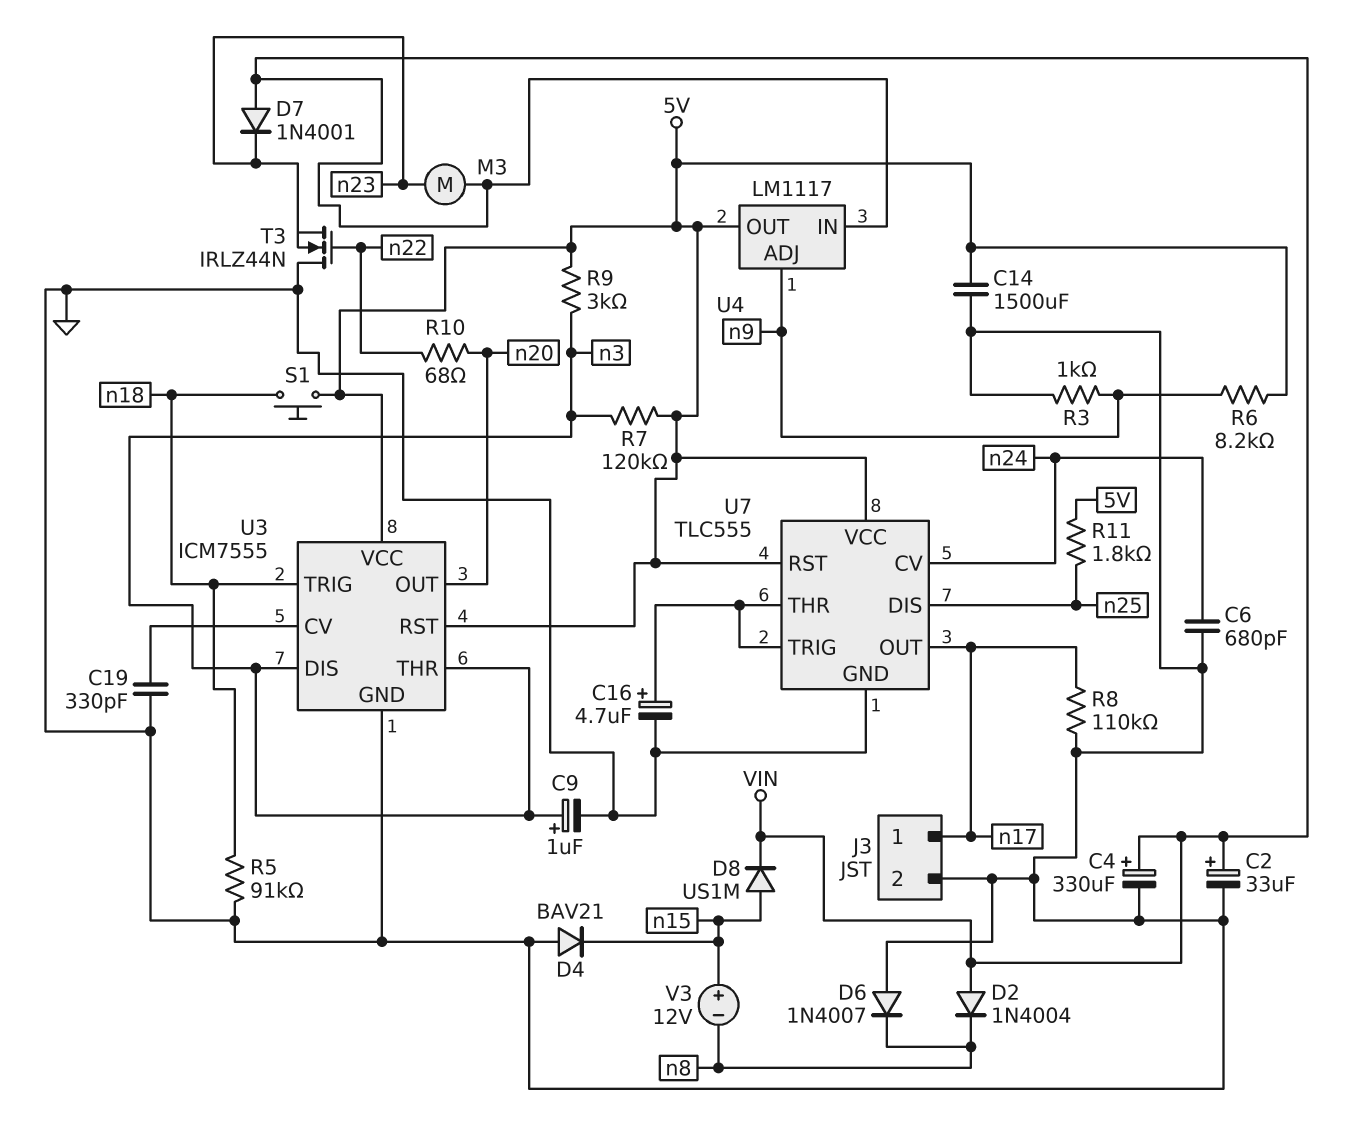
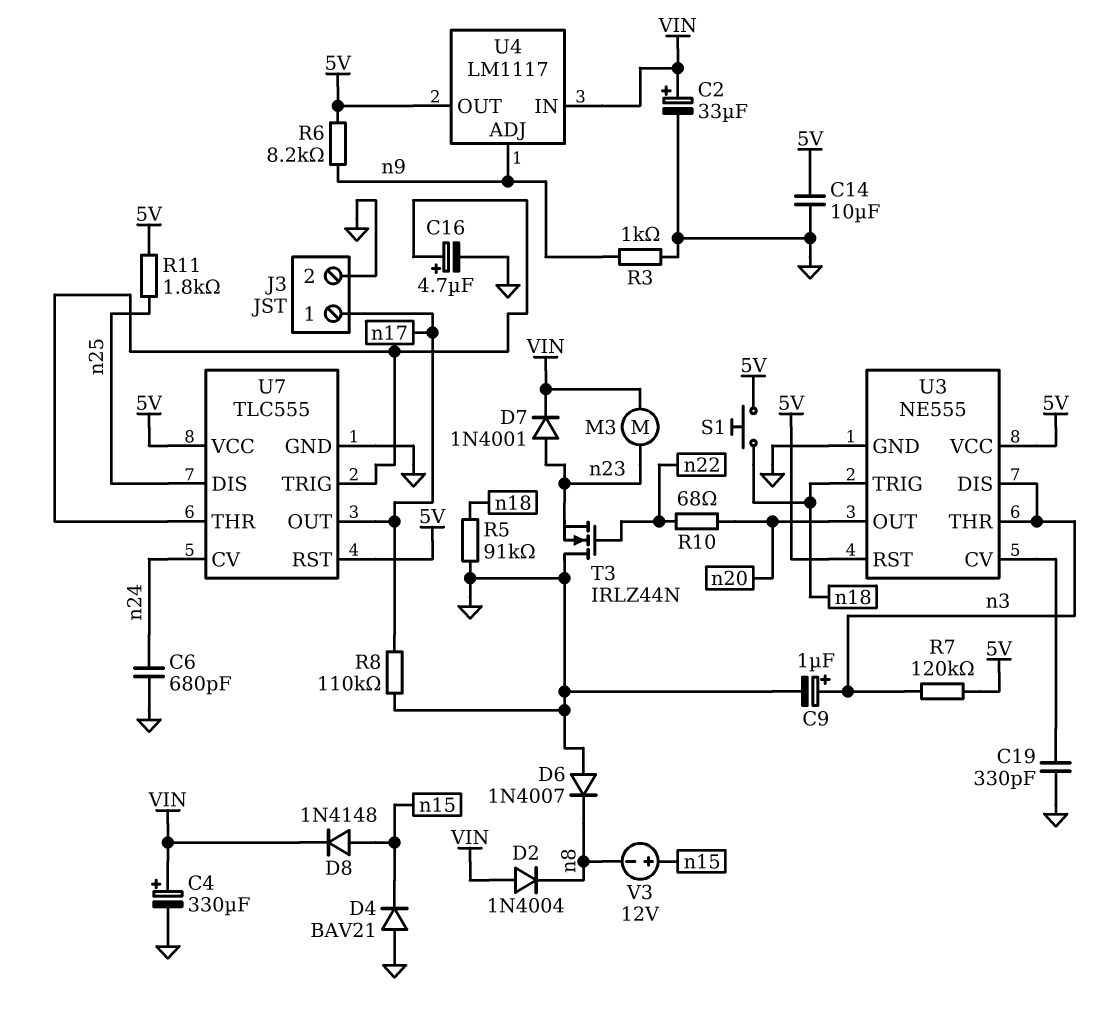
C14: 1500uF (5V, GND) -> 10uF (5V, GND)
D7: diode 1N4001 (A VIN, K n23) -> diode 1N4001 (A n23, K VIN)
D8: diode US1M (A n15, K VIN) -> diode 1N4148 (A n15, K VIN)
R9: 3k (5V, n3) -> none
U3: ICM7555 -> NE555

